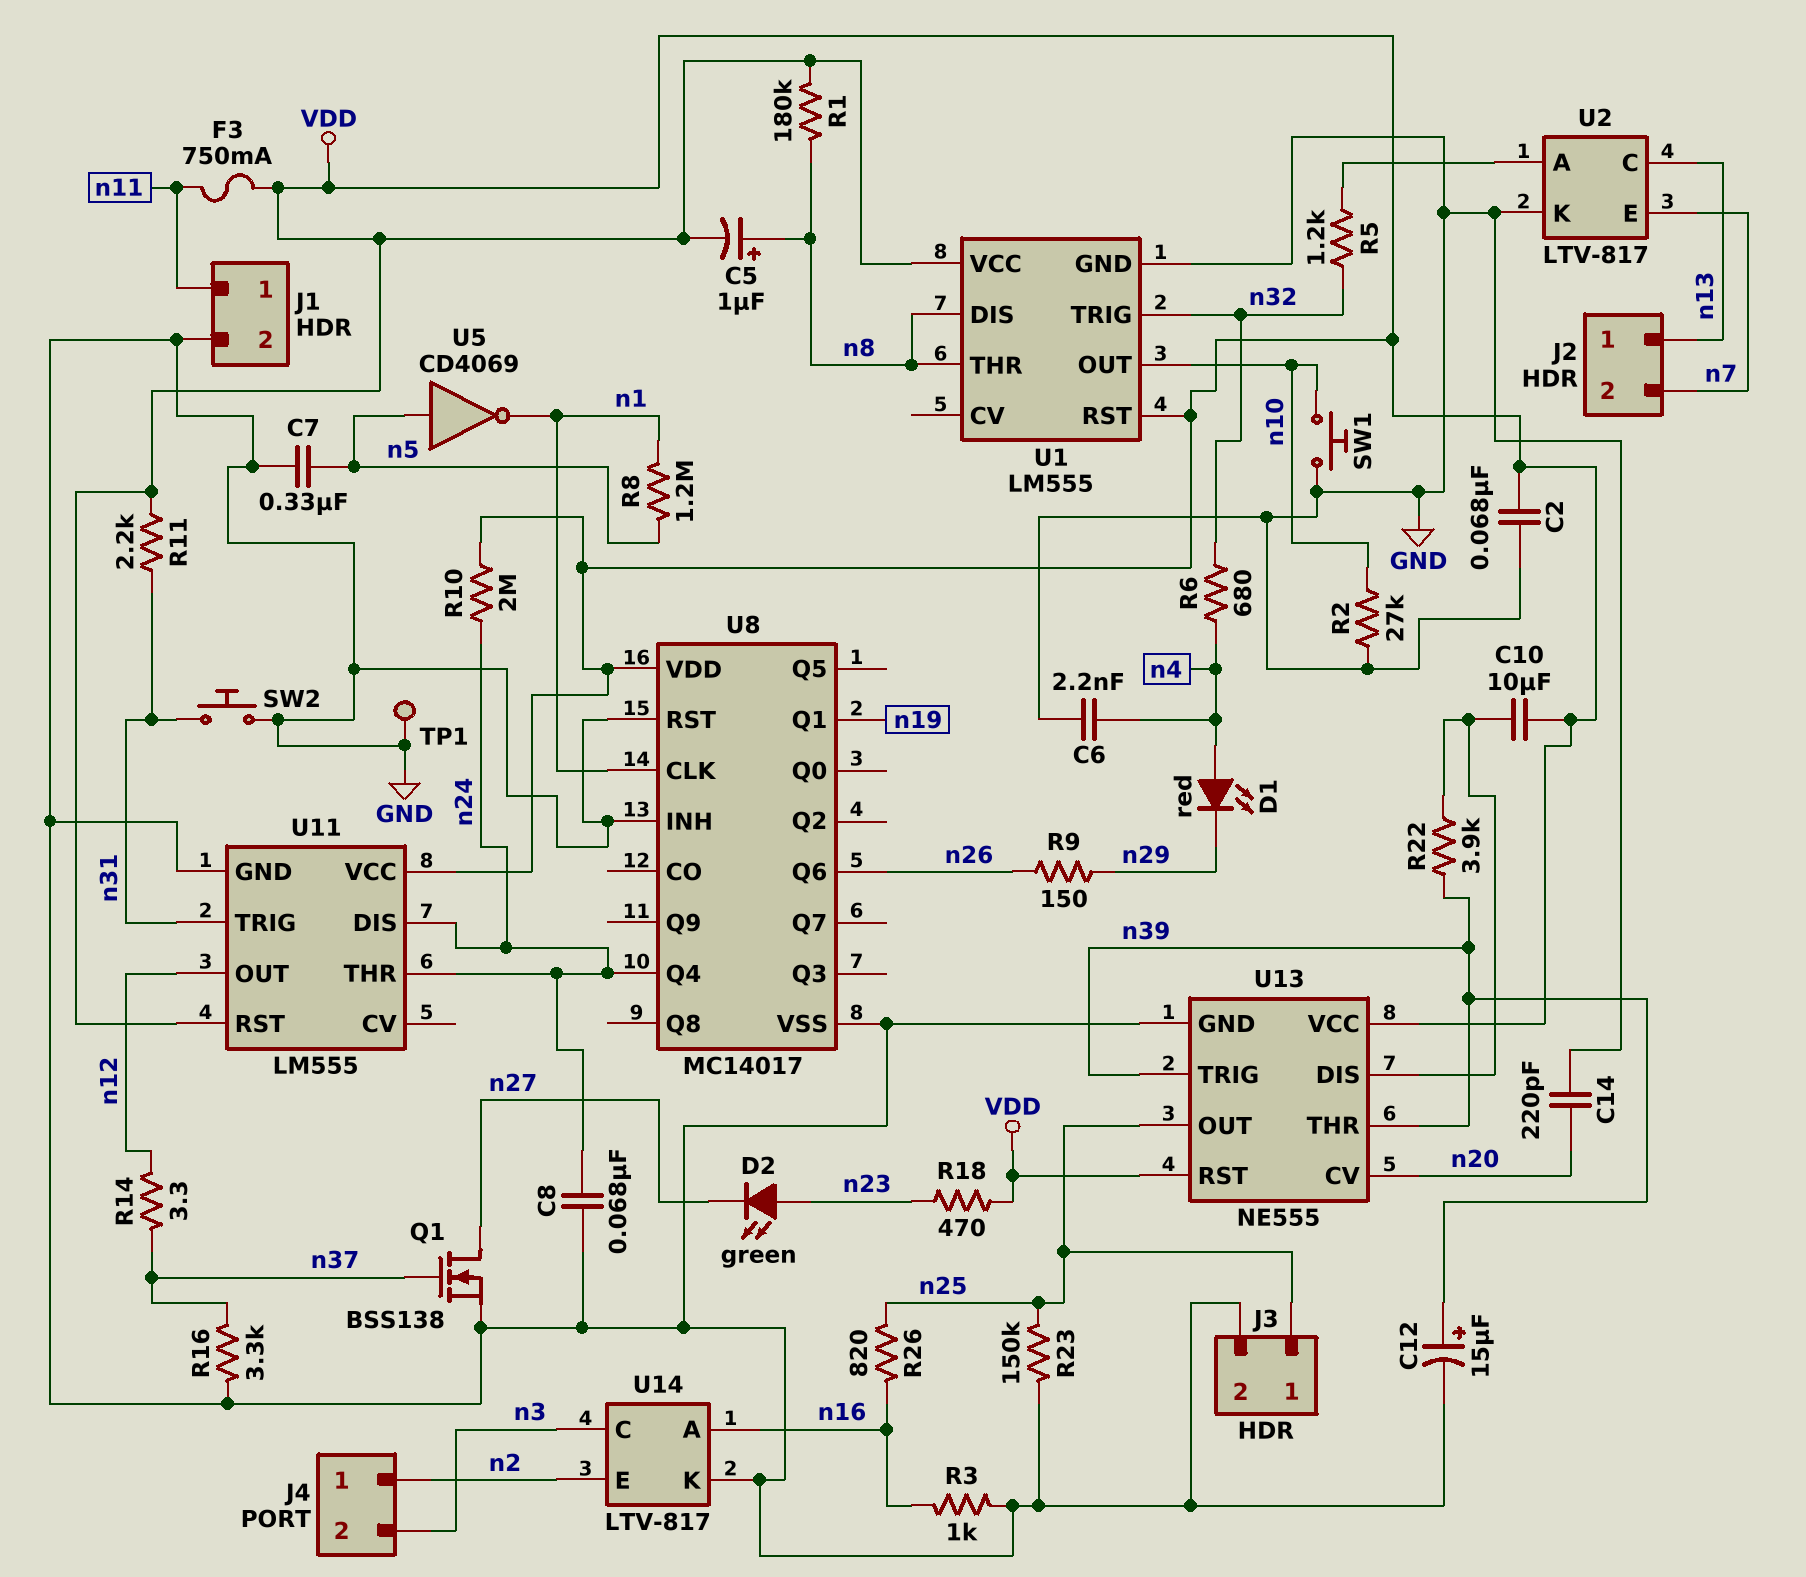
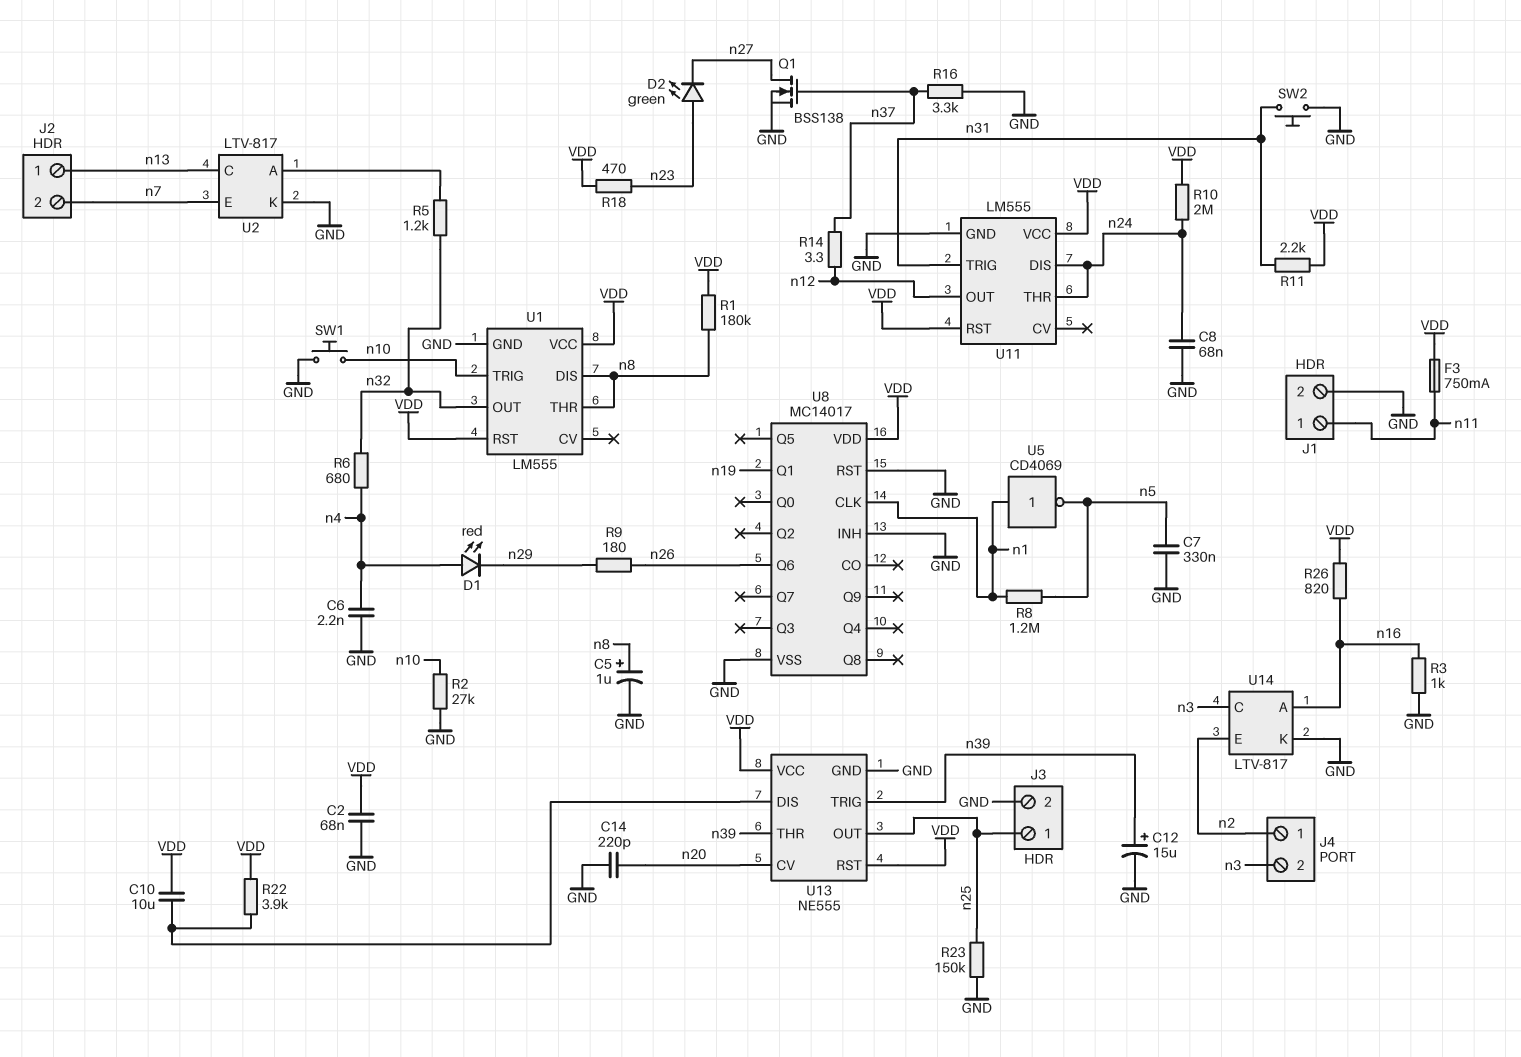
C5: 1uF (plus n8, minus VDD) -> 1uF (plus n8, minus GND)
R9: 150 (n26, n29) -> 180 (n26, n29)
R22: 3.9k (U13/DIS, n39) -> 3.9k (U13/DIS, VDD)
R26: 820 (n16, n25) -> 820 (VDD, n16)
TP1: test point (GND) -> none
U1 pin OUT: n10 -> n32
U1 pin TRIG: n32 -> n10
U5: NOT CD4069 (in n5, out n1) -> NOT CD4069 (in n1, out n5)
U8 pin Q4: n24 -> none

